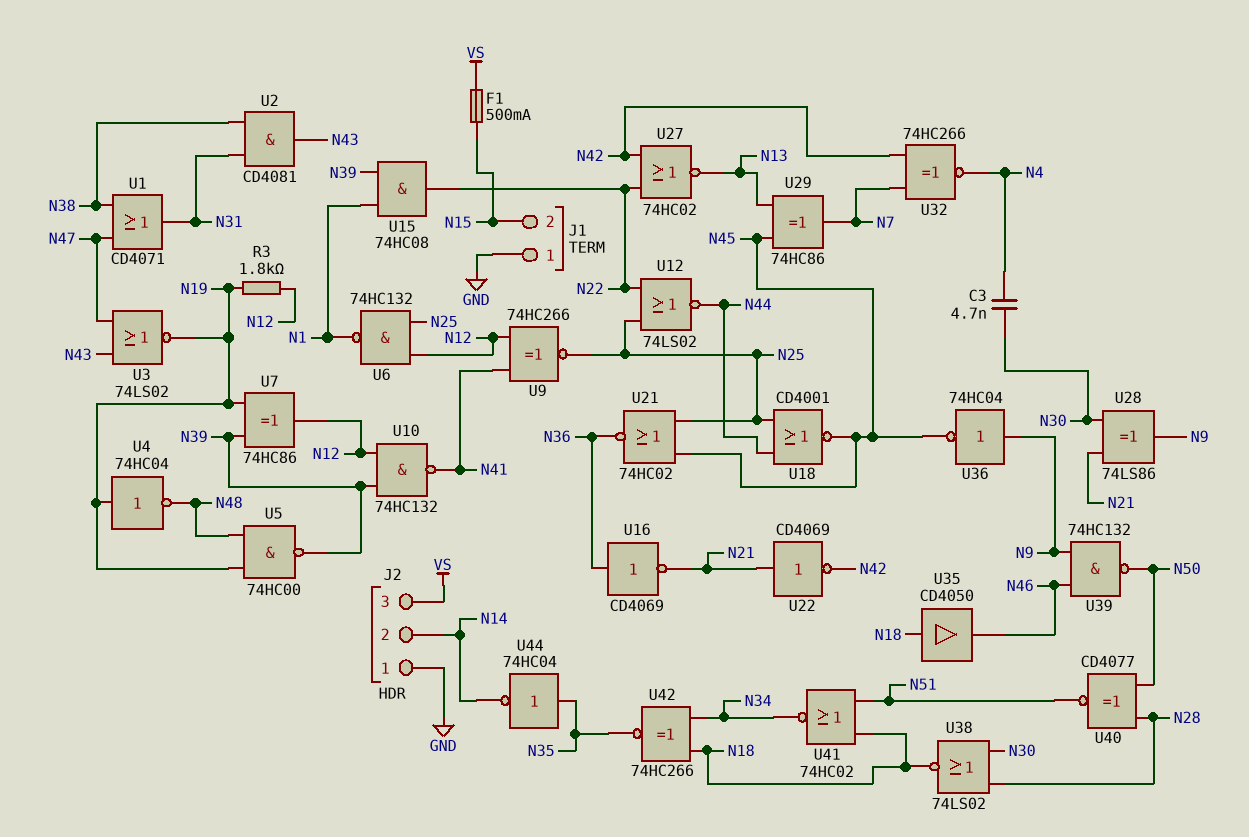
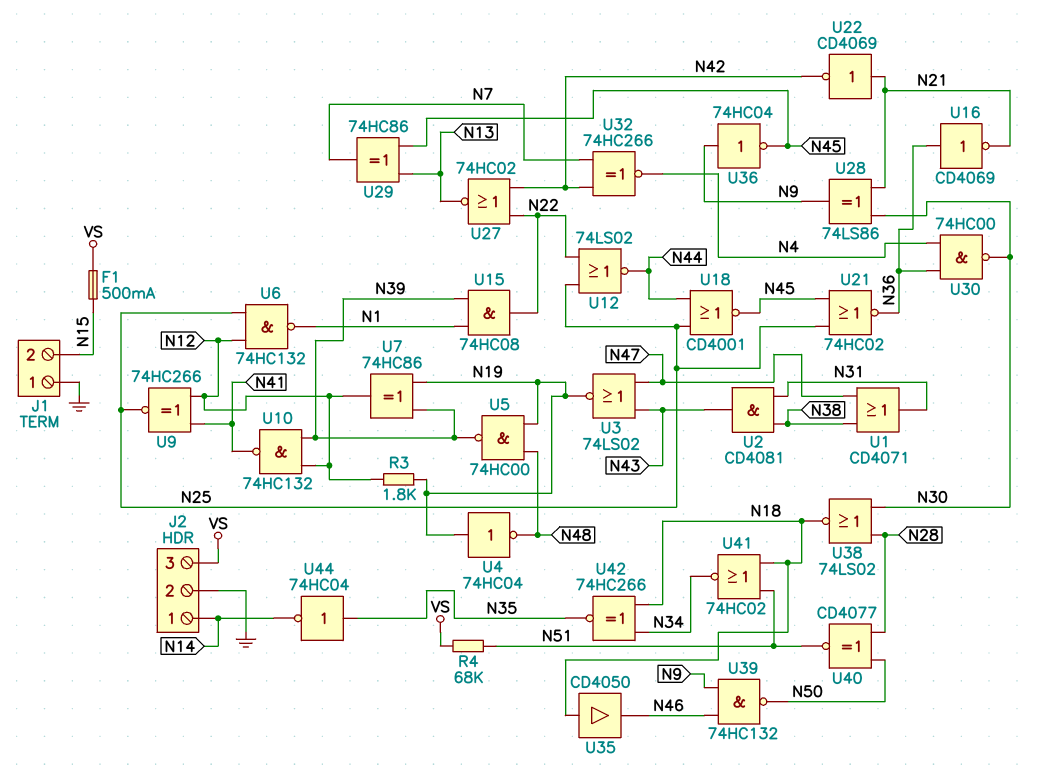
C3: 4.7nF (N4, N30) -> none
J2 pin 1: GND -> N14
J2 pin 2: N14 -> GND
R4: none -> 68k (N51, VS)
U30: none -> NAND 74HC00 (in N4, in N36, out N30)

